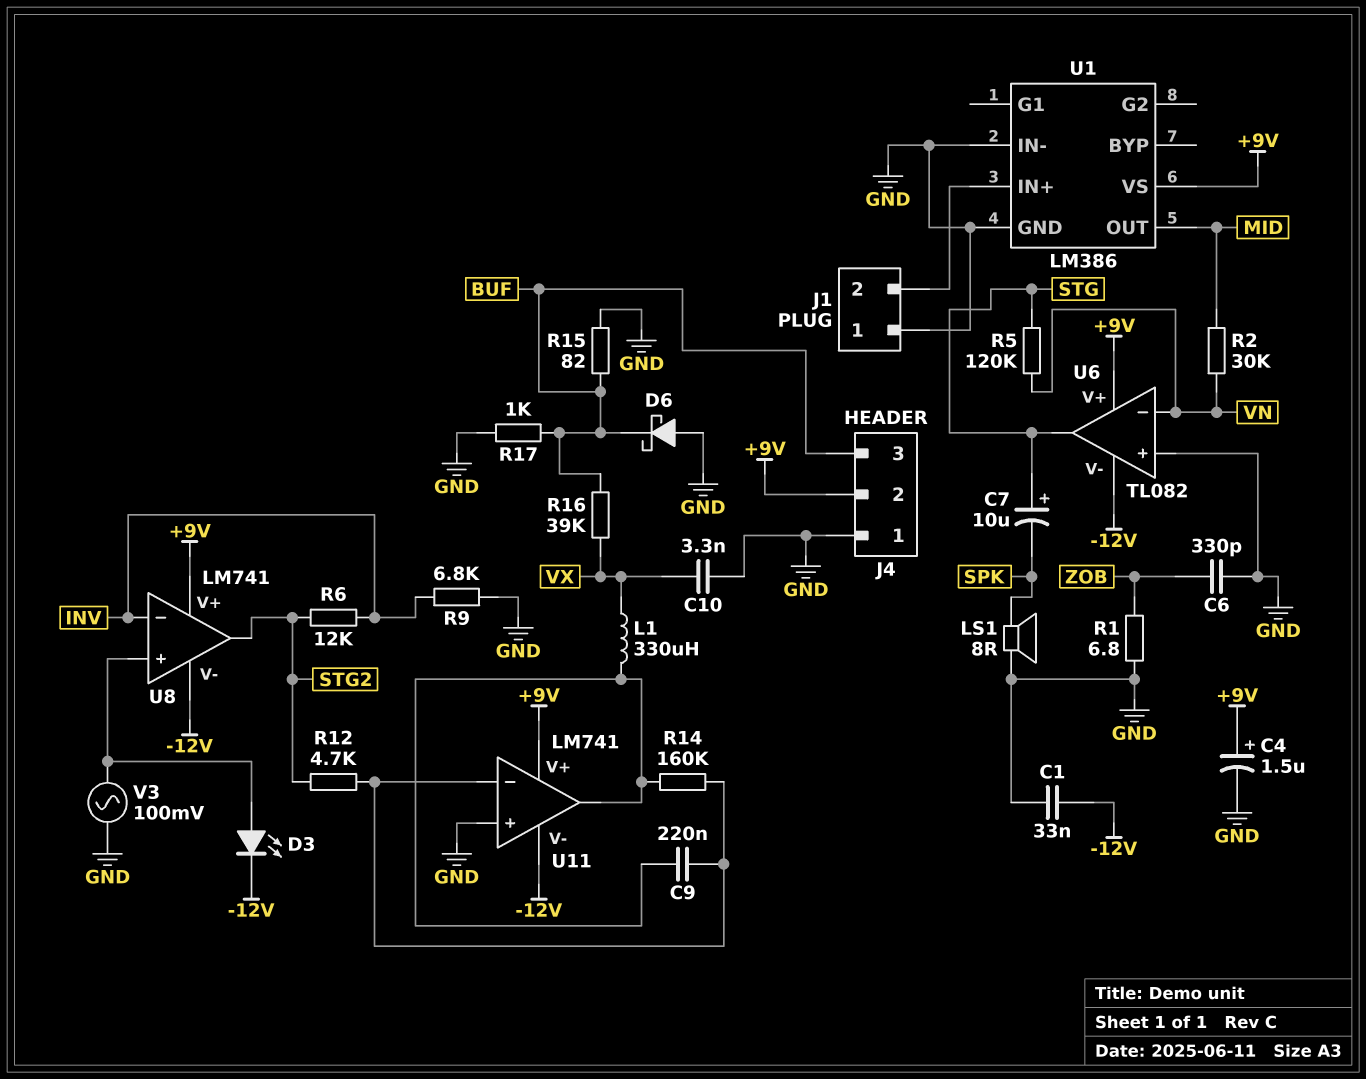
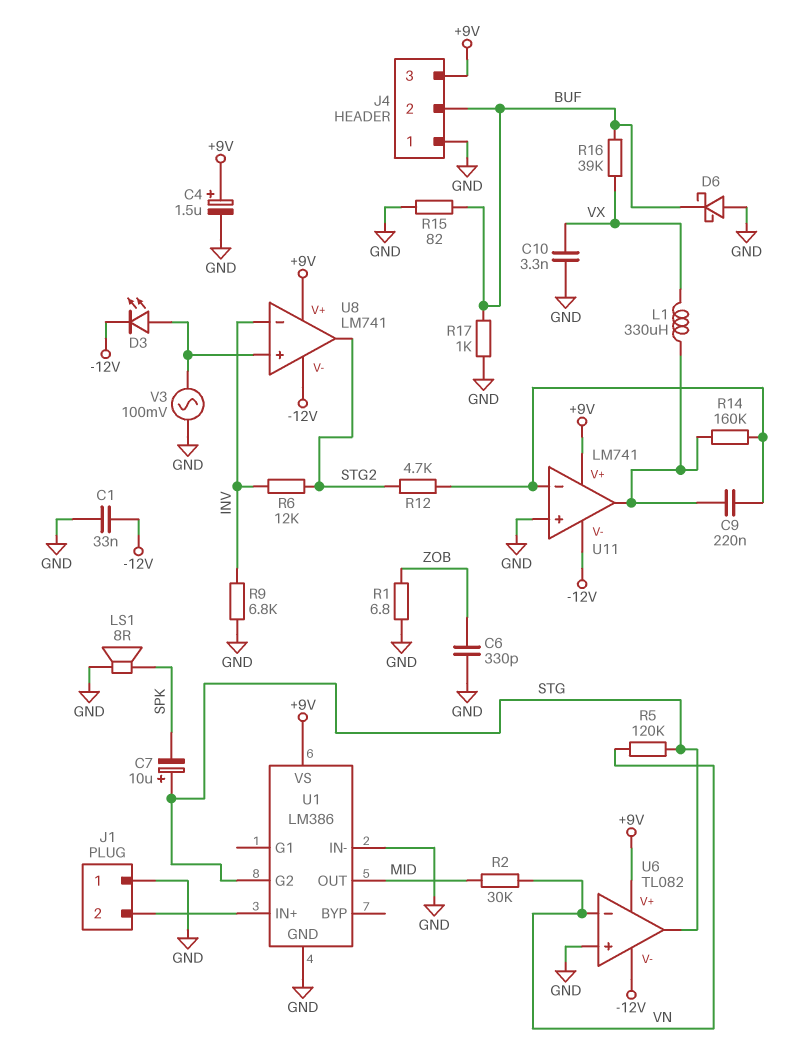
J4 pin 2: +9V -> BUF
J4 pin 3: BUF -> +9V
U1 pin G2: none -> STG

